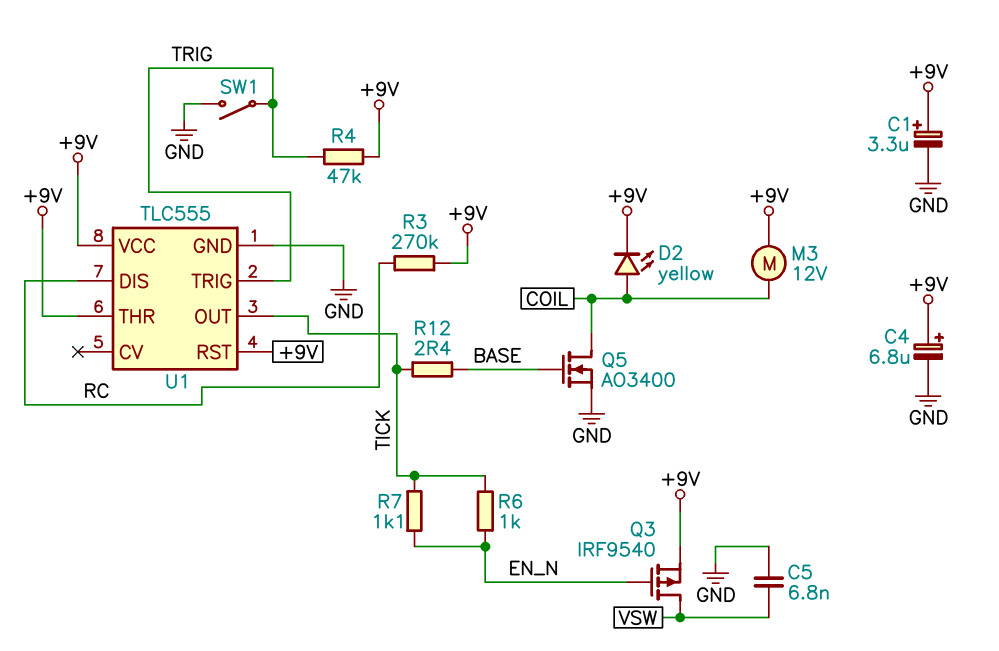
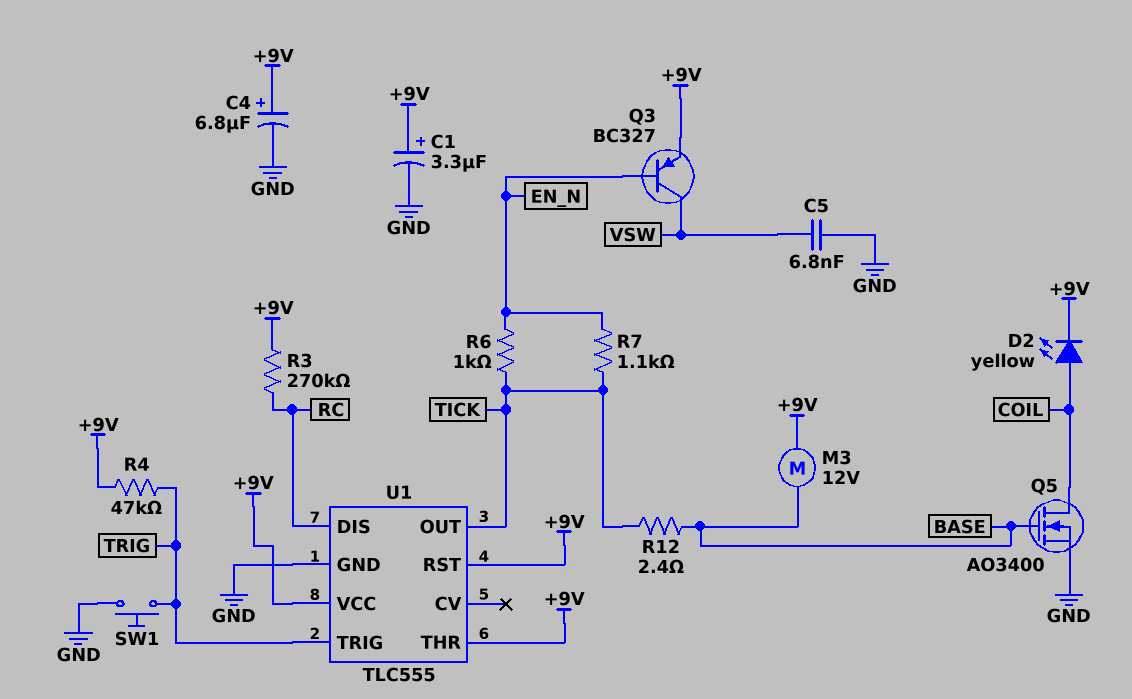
M3: motor 12V (+9V, COIL) -> motor 12V (+9V, BASE)
Q3: PMOS IRF9540 (G EN_N, D VSW, S +9V) -> PNP BC327 (B EN_N, C VSW, E +9V)
SW1: switch (GND, TRIG) -> button (GND, TRIG)

